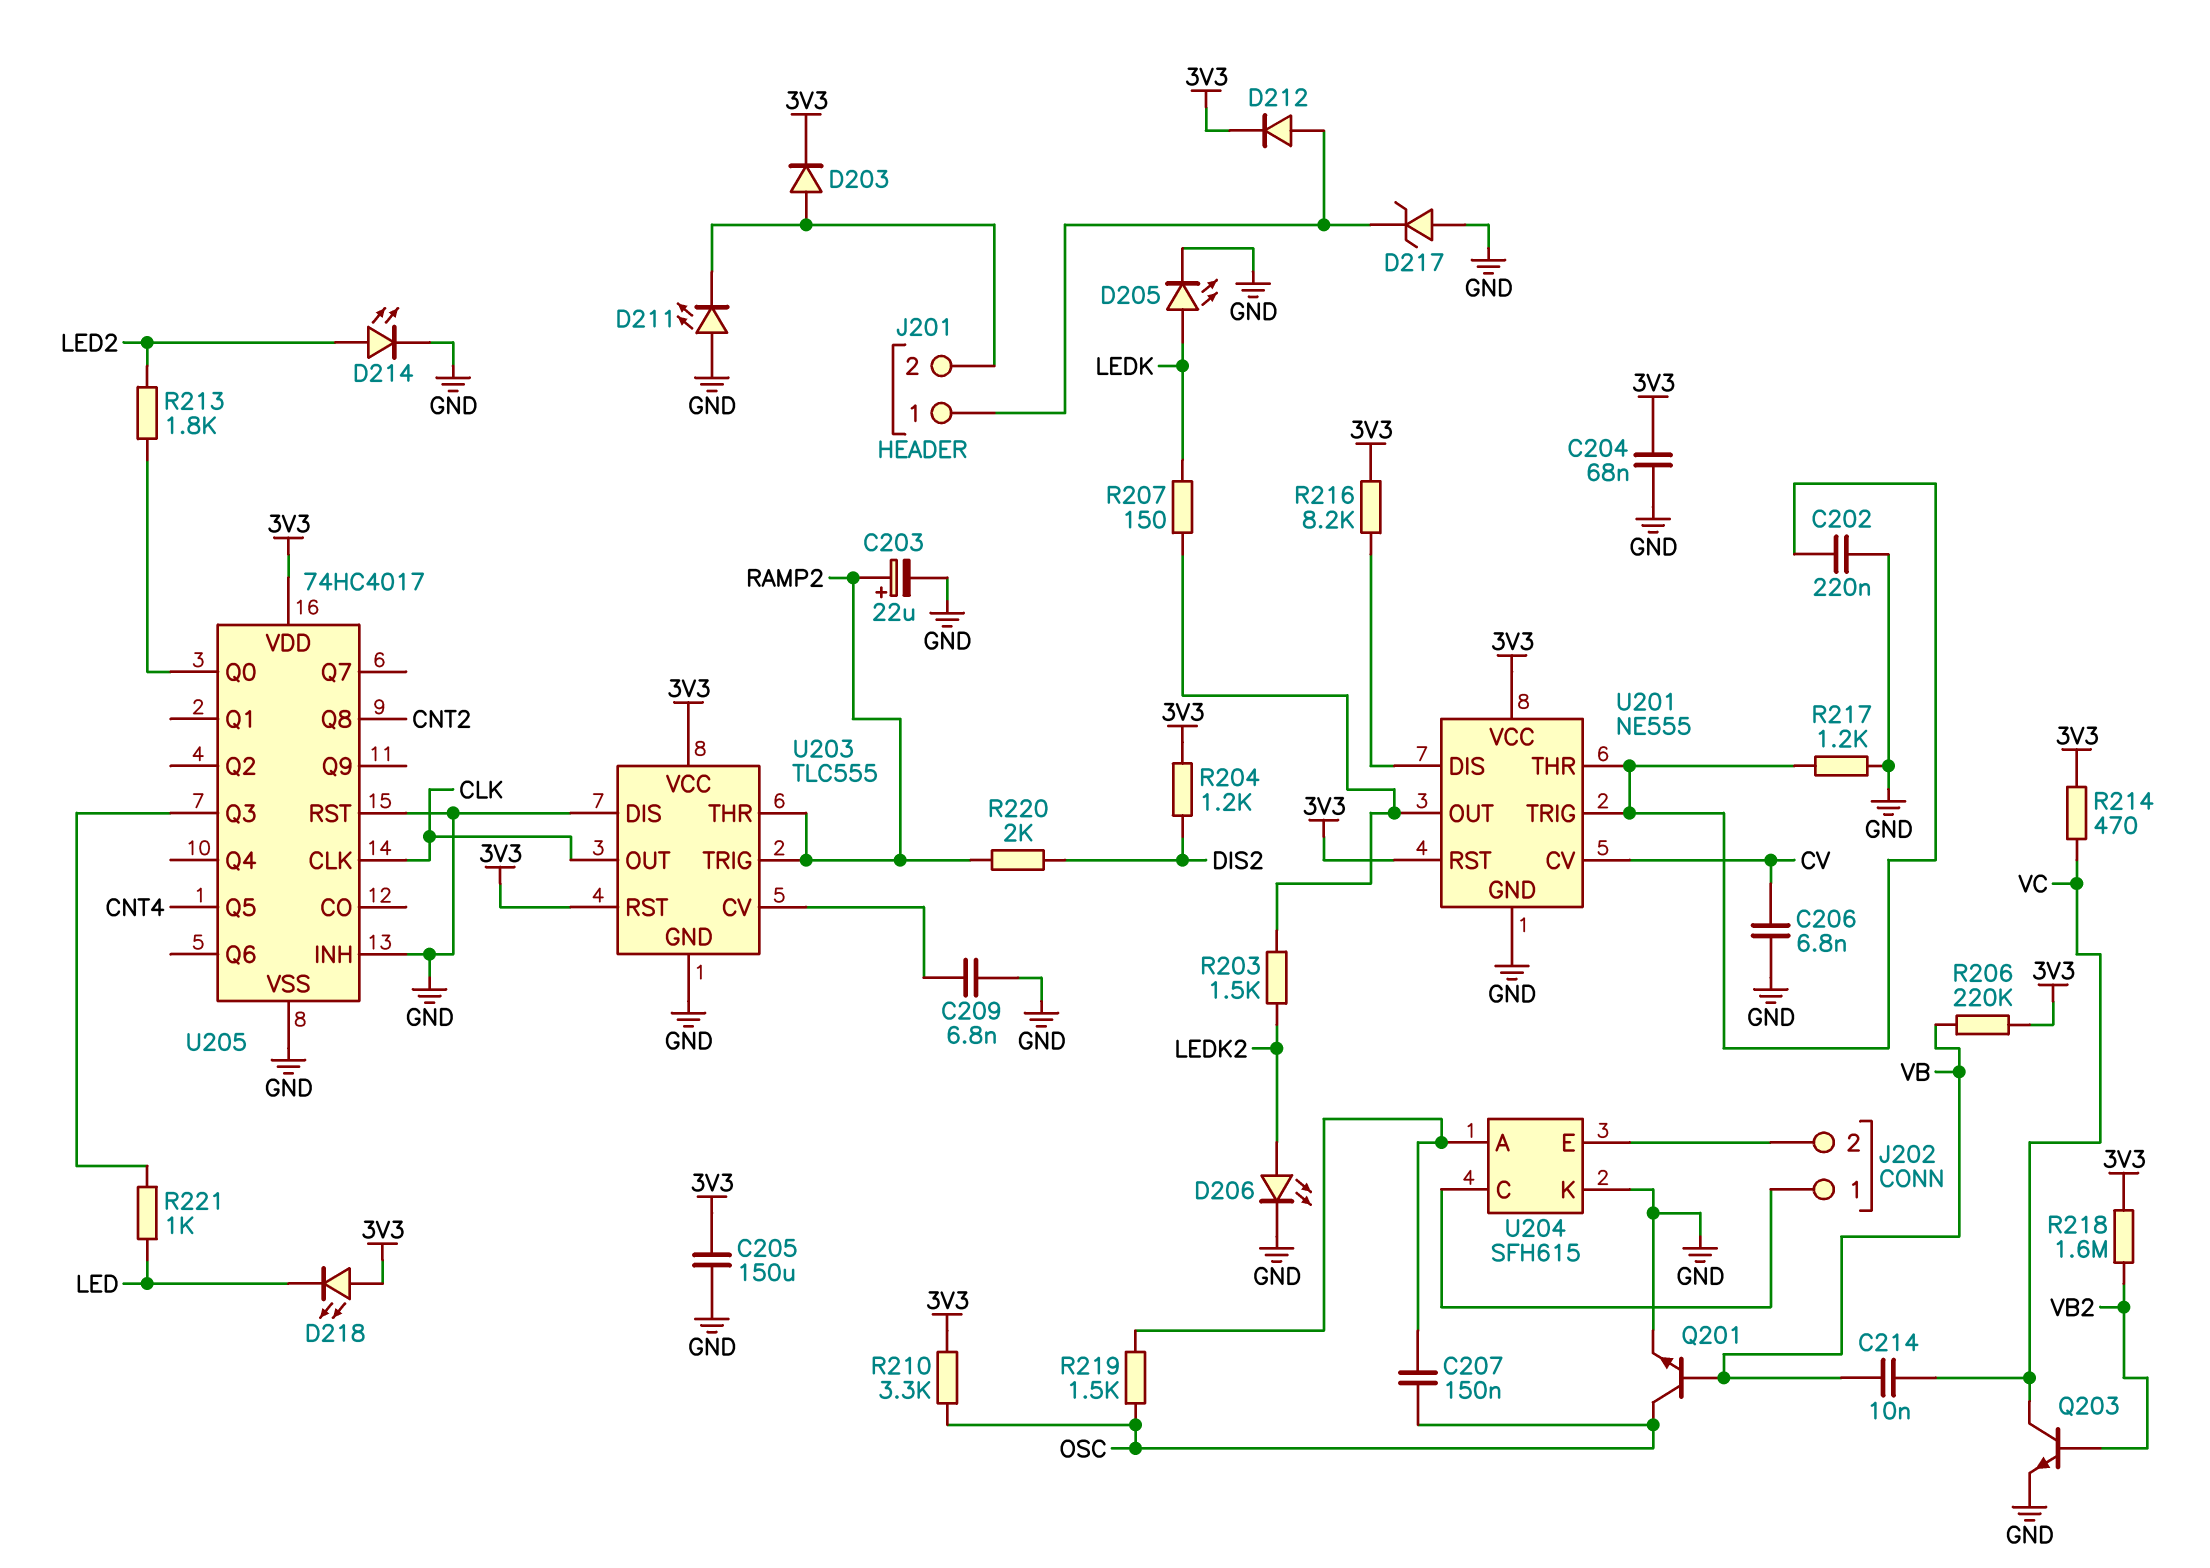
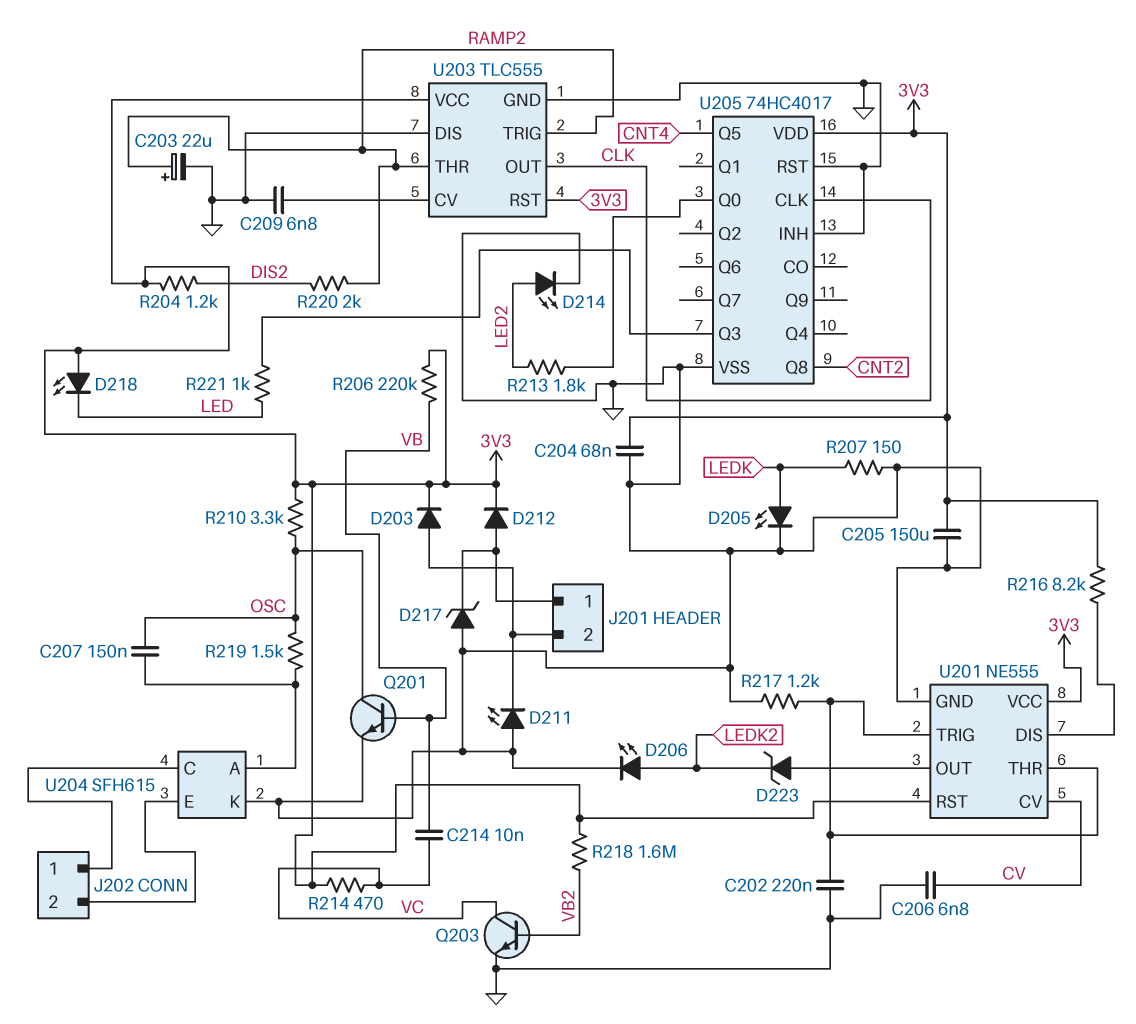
D223: none -> zener (A U201/OUT, K LEDK2)
R203: 1.5k (LEDK2, U201/OUT) -> none
R207: 150 (LEDK, U201/OUT) -> 150 (GND, LEDK)

